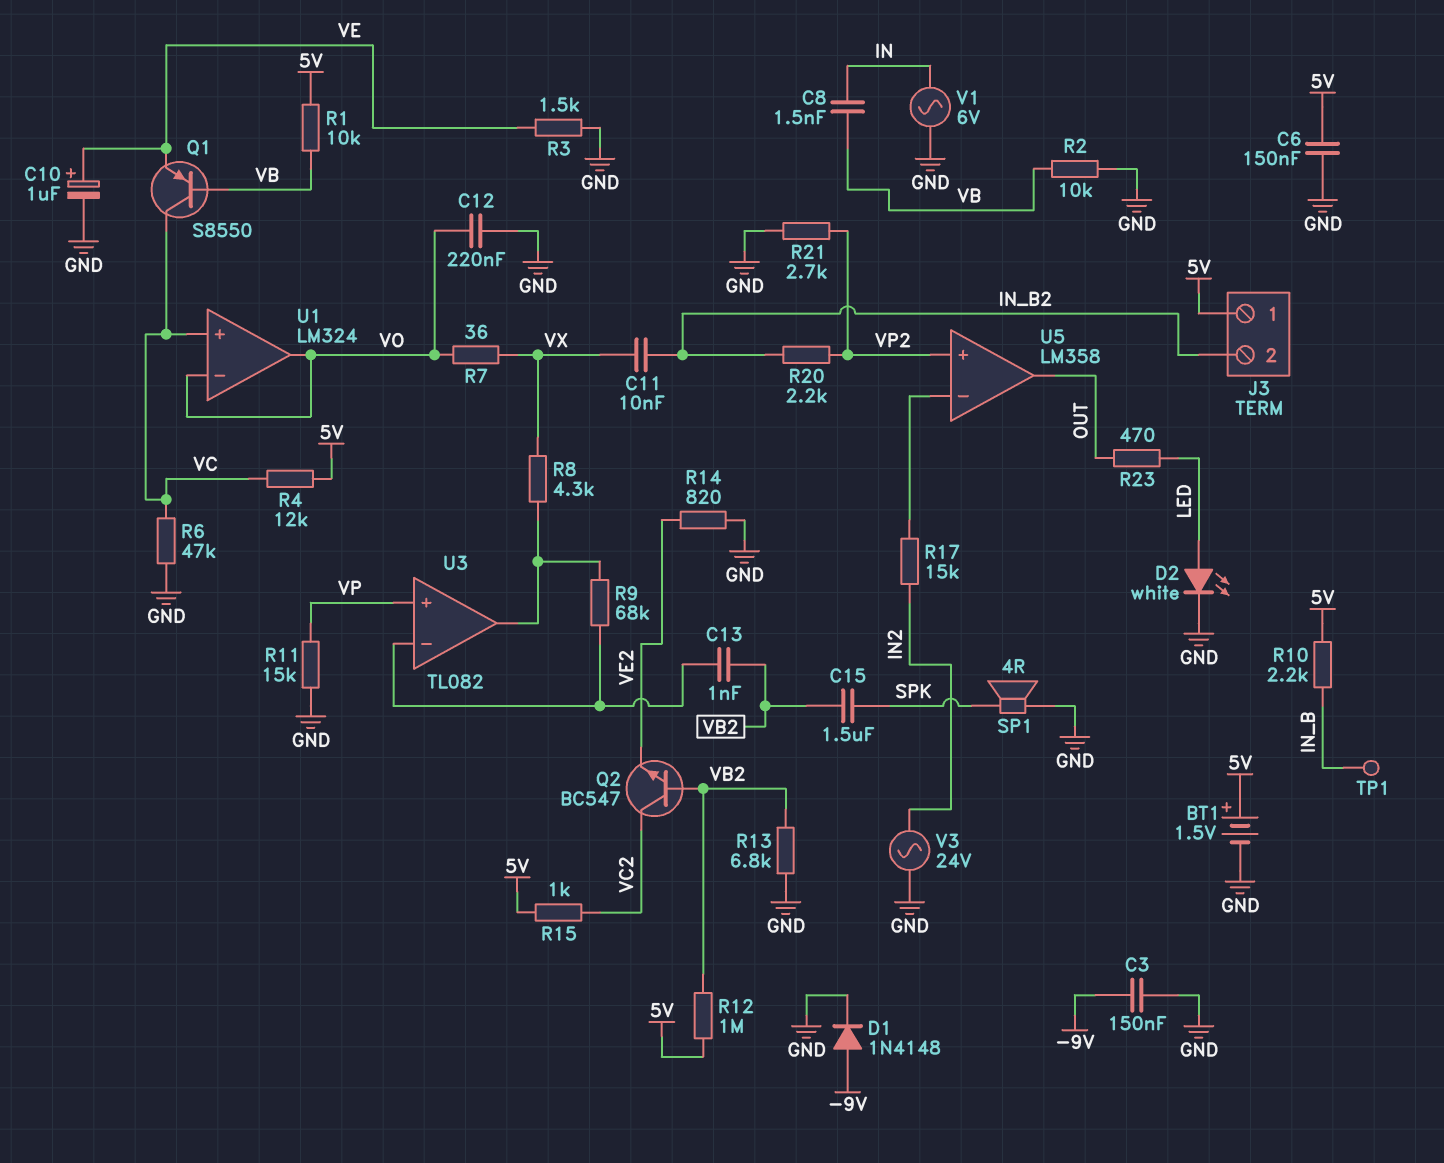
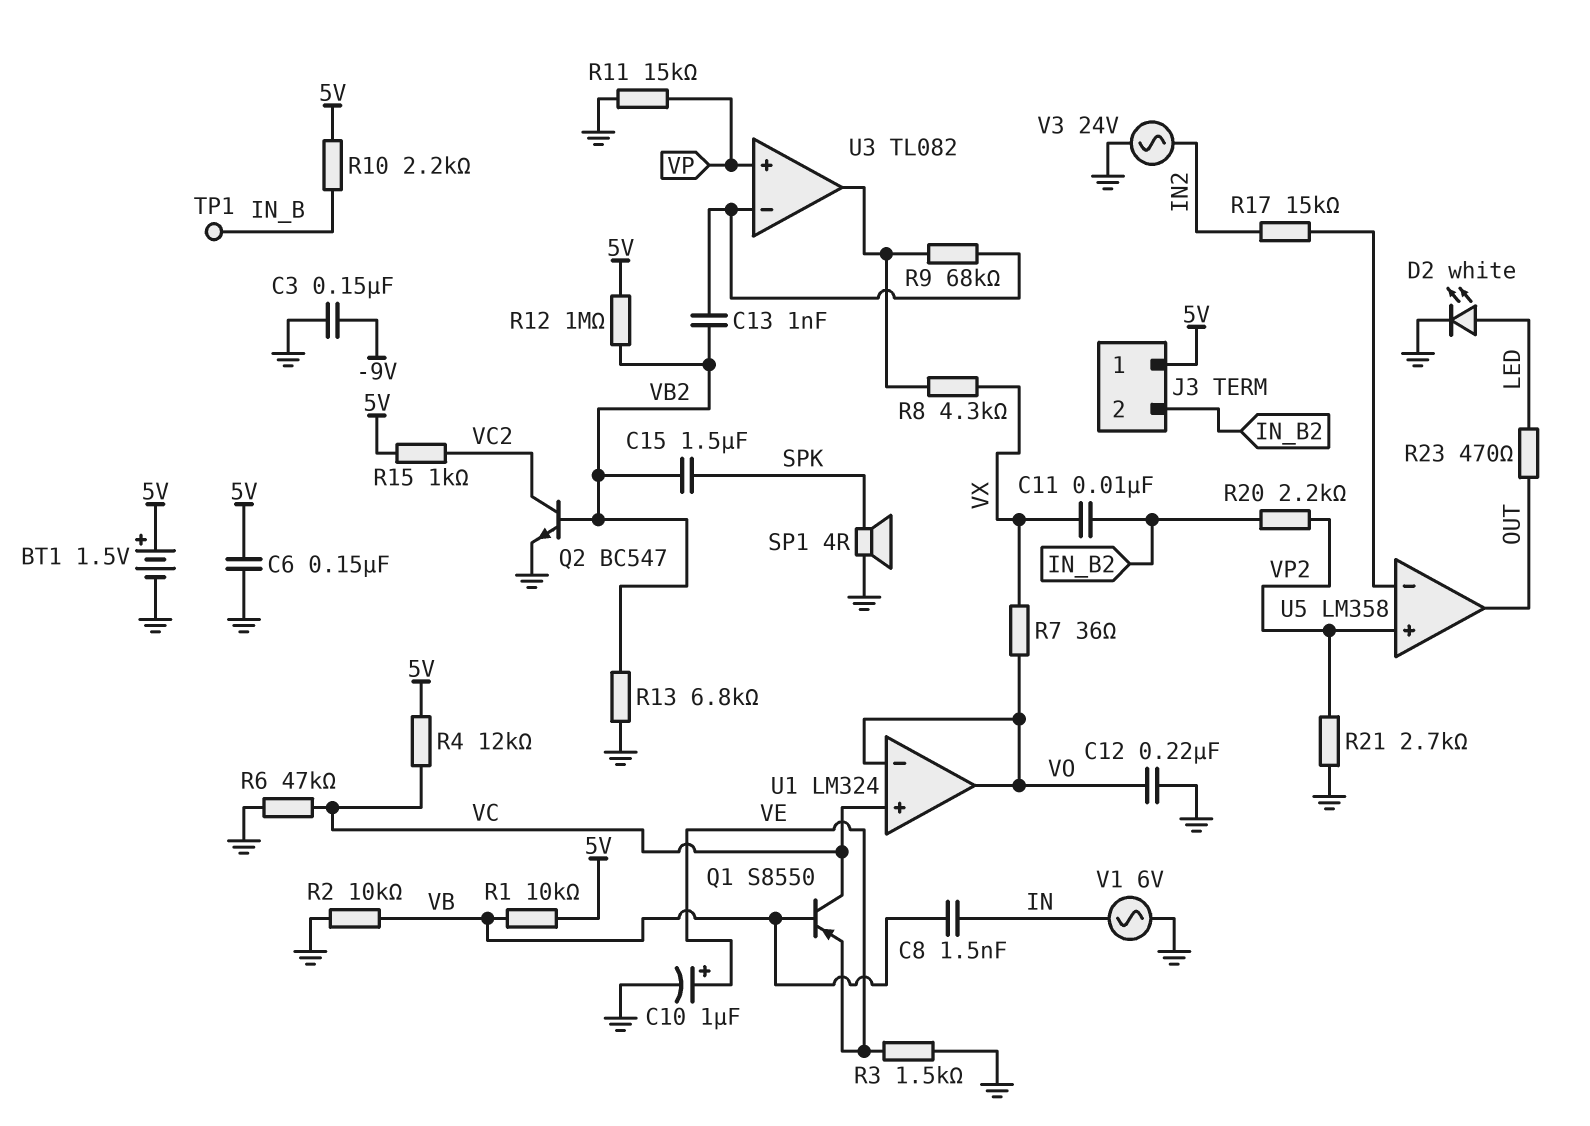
D1: diode 1N4148 (A -9V, K GND) -> none
Q2: NPN BC547 (B VB2, C VC2, E VE2) -> NPN BC547 (B VB2, C VC2, E GND)
R14: 820 (GND, VE2) -> none

